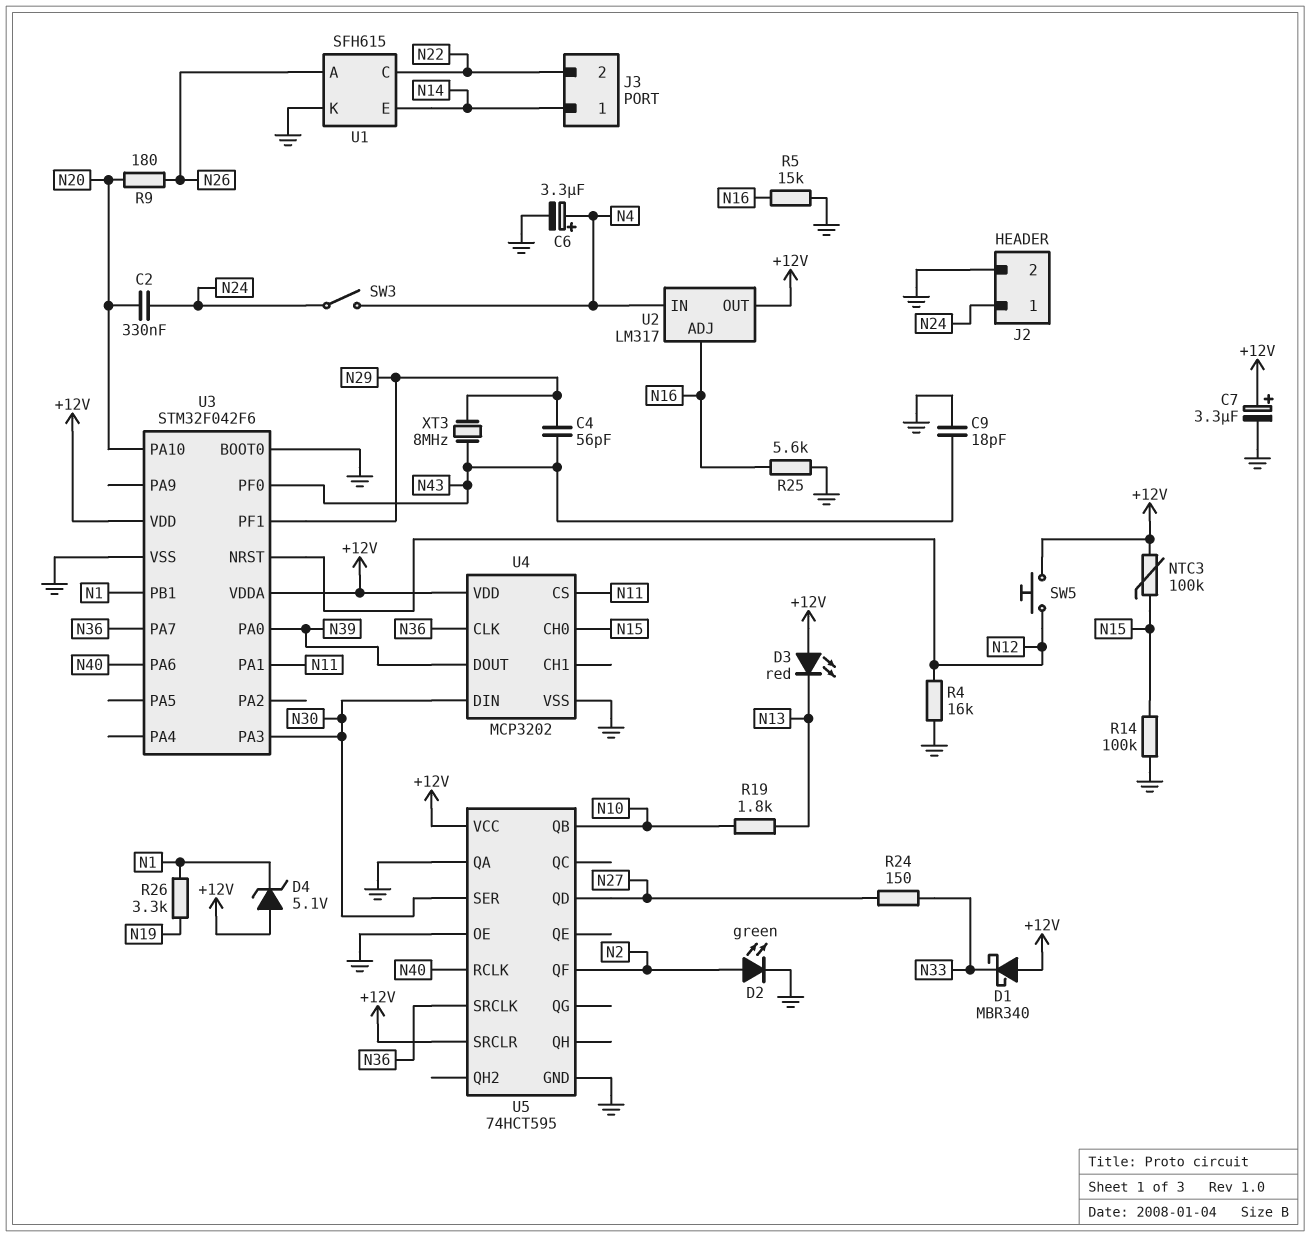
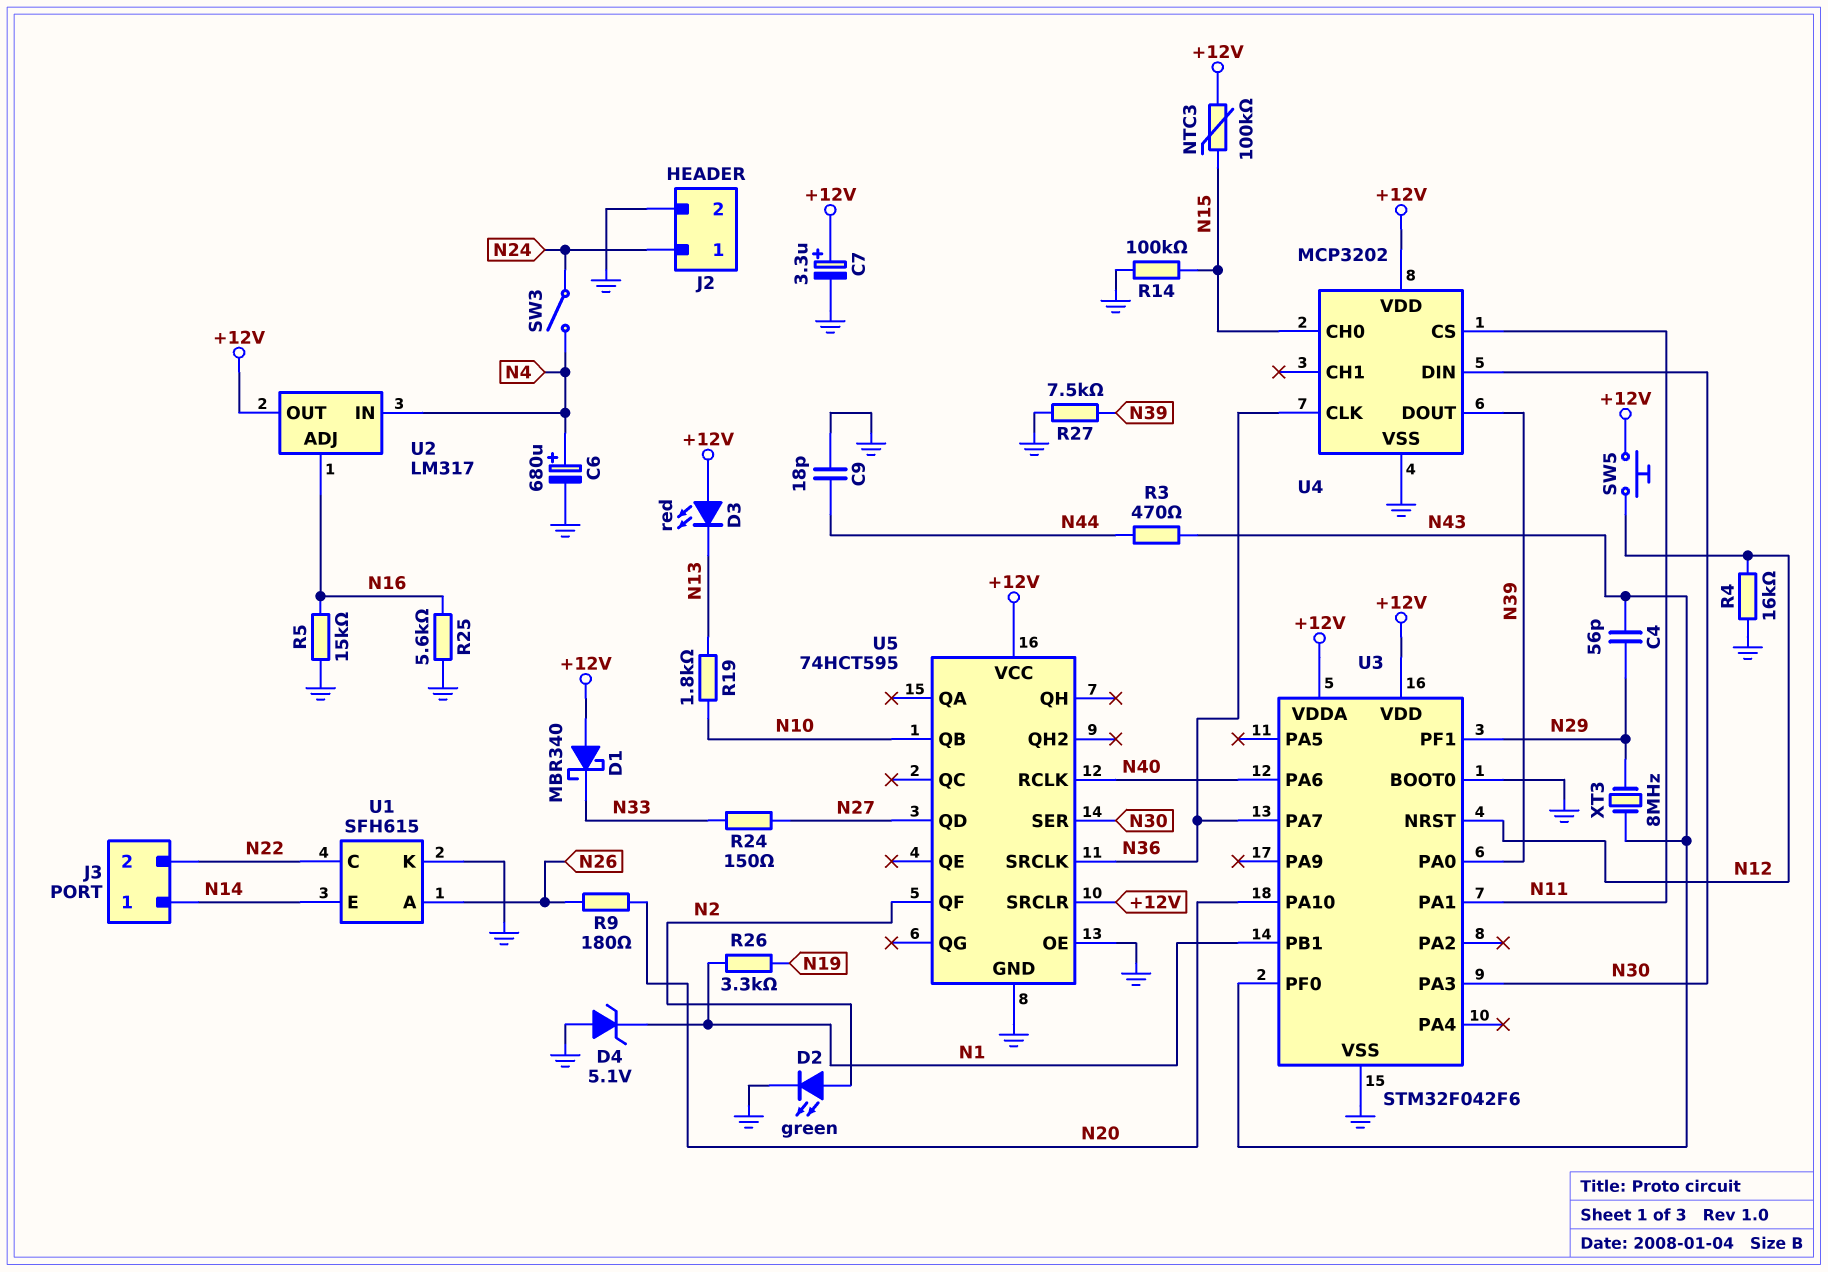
C2: 330nF (N20, N24) -> none
C6: 3.3uF (plus N4, minus GND) -> 680uF (plus N4, minus GND)
C9: 18pF (GND, N43) -> 18pF (GND, N44)
D4: zener 5.1V (A +12V, K N1) -> zener 5.1V (A GND, K N1)
R3: none -> 470 (N43, N44)
R27: none -> 7.5k (GND, N39)
U5 pin QA: GND -> none

